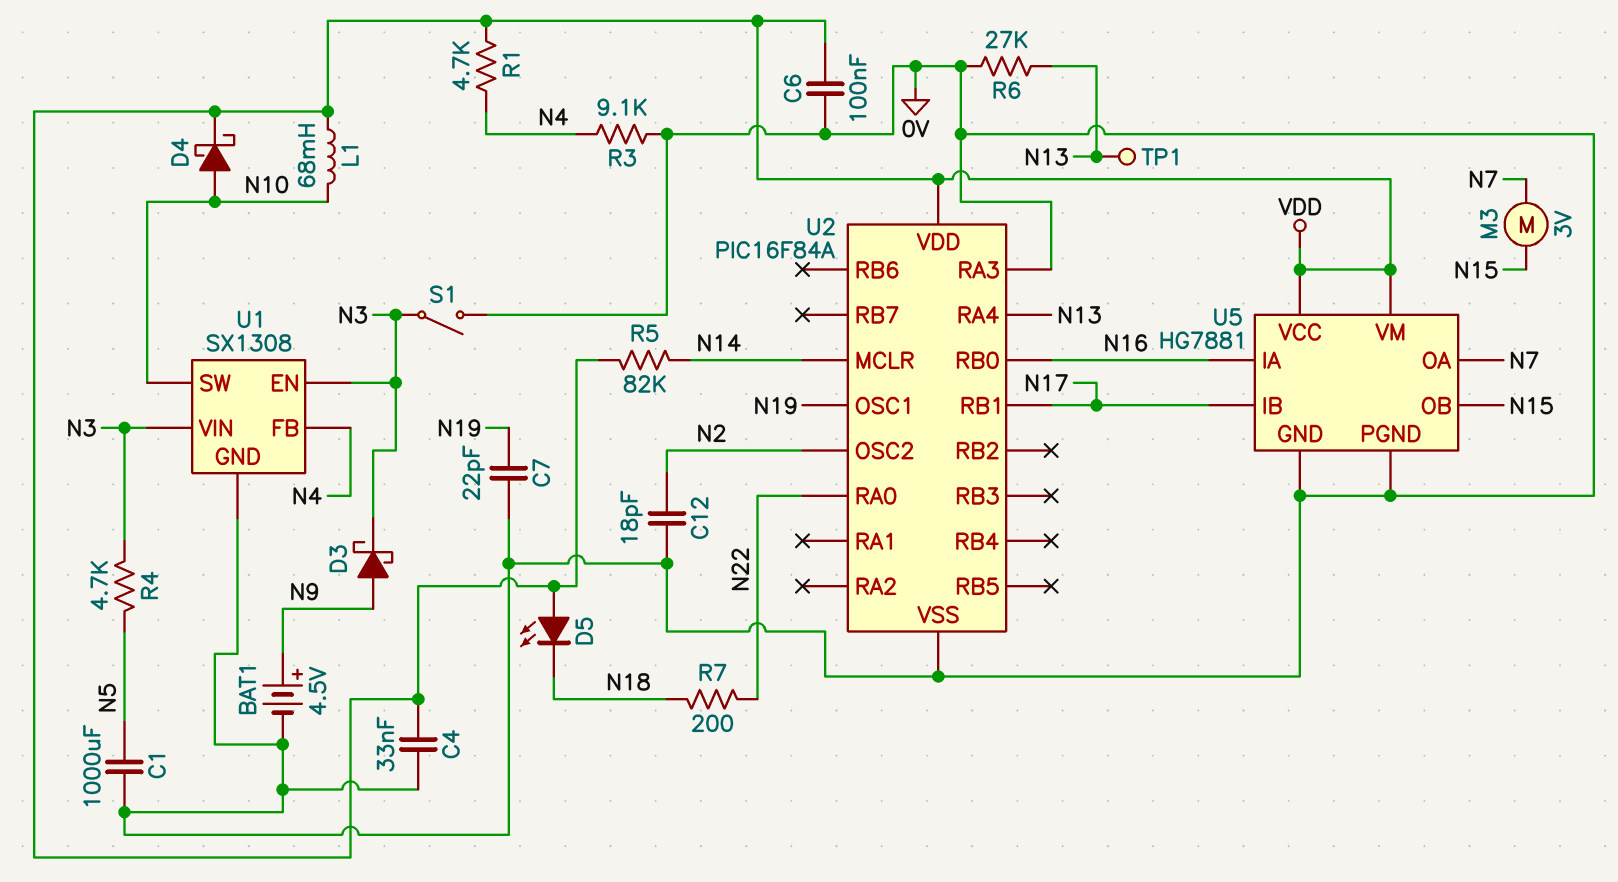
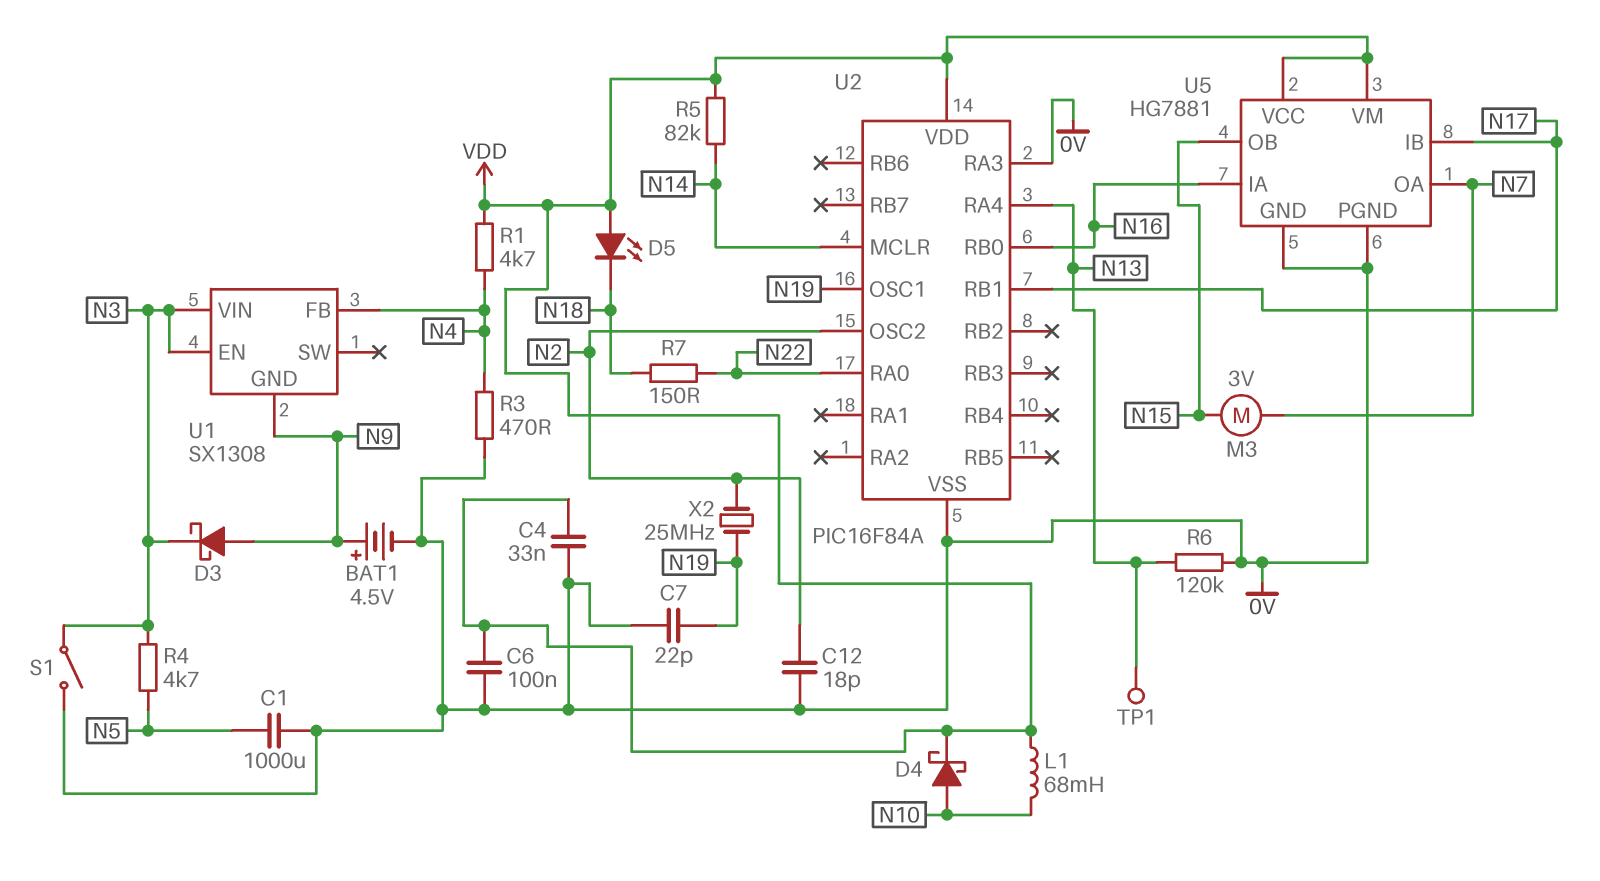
R3: 9.1k (0V, N4) -> 470 (0V, N4)
R6: 27k (0V, N13) -> 120k (0V, N13)
R7: 200 (N18, N22) -> 150 (N18, N22)
U1 pin GND: 0V -> N9
U1 pin SW: N10 -> none
X2: none -> 25MHz (N2, N19)

